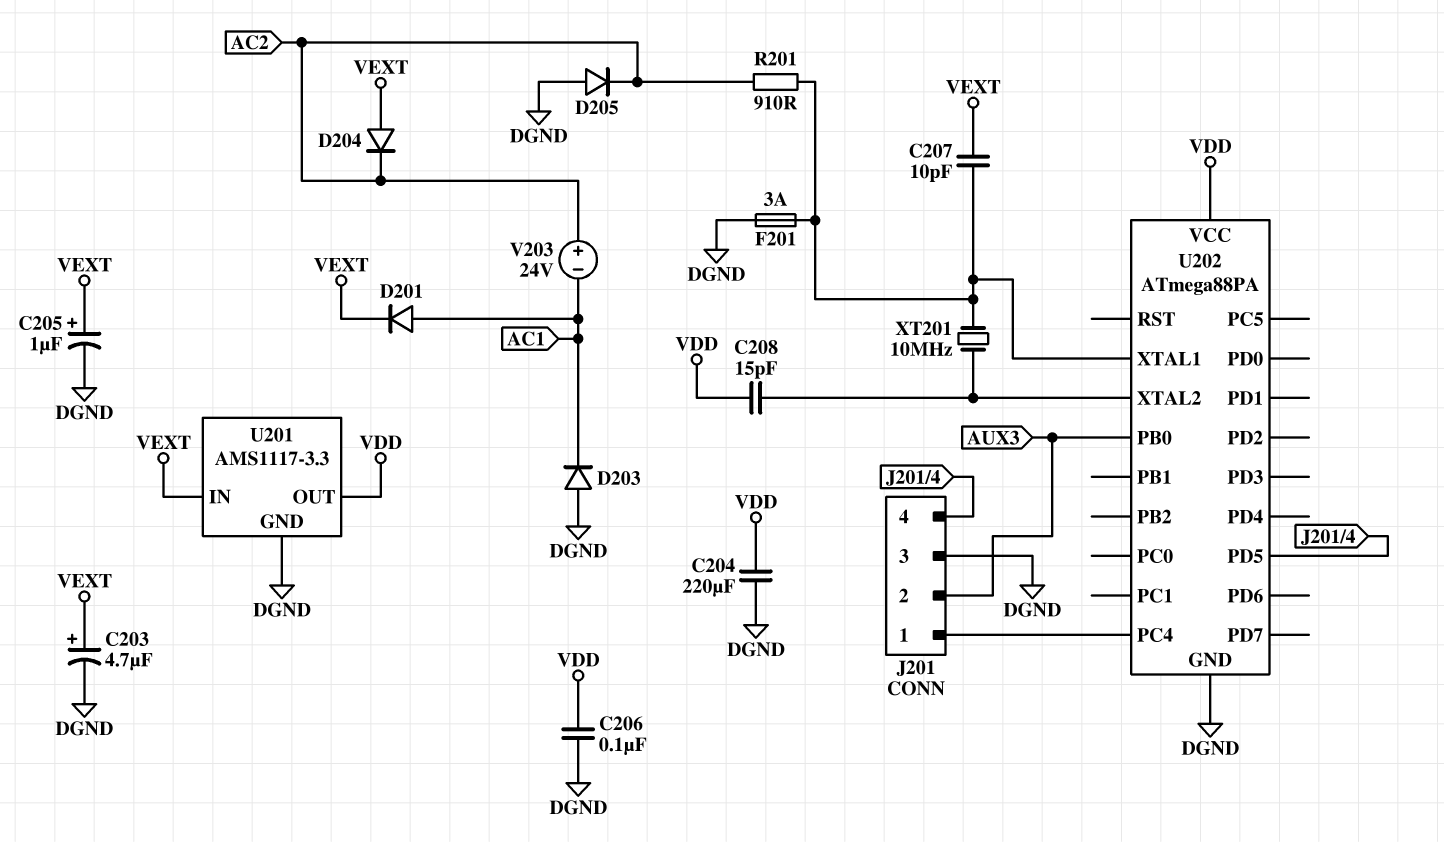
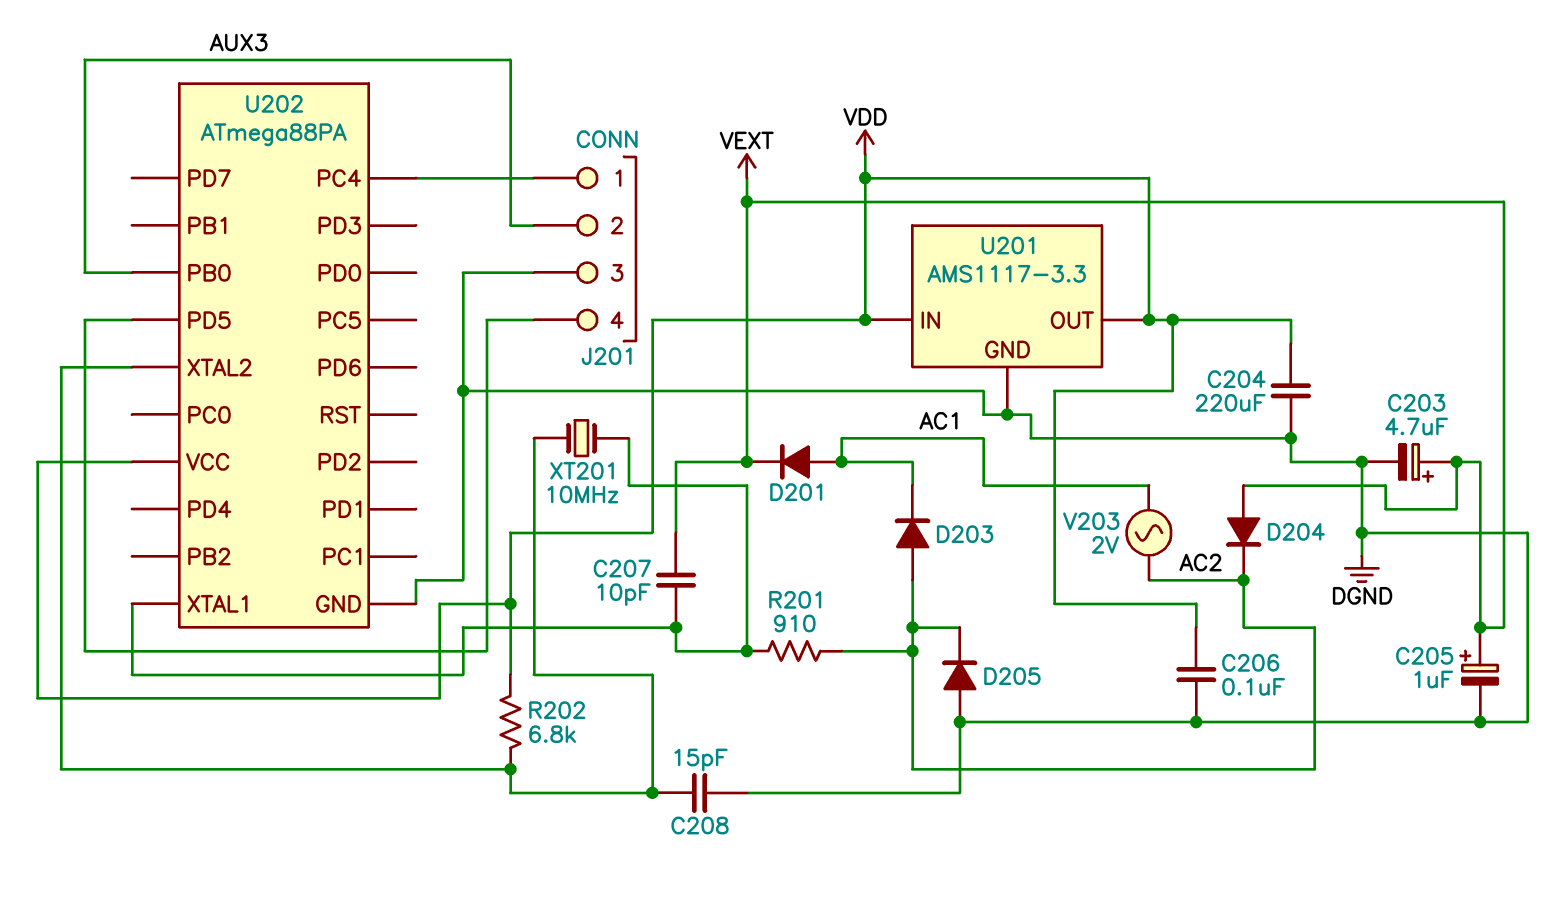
C208: 15pF (U202/XTAL2, VDD) -> 15pF (DGND, U202/XTAL2)
D203: diode (A DGND, K AC1) -> diode (A AC2, K AC1)
F201: 3A (DGND, U202/XTAL1) -> none
R202: none -> 6.8k (U202/XTAL2, VDD)
U201 pin IN: VEXT -> VDD
V203: 24V (plus AC2, minus AC1) -> AC 2V (AC1, AC2)

